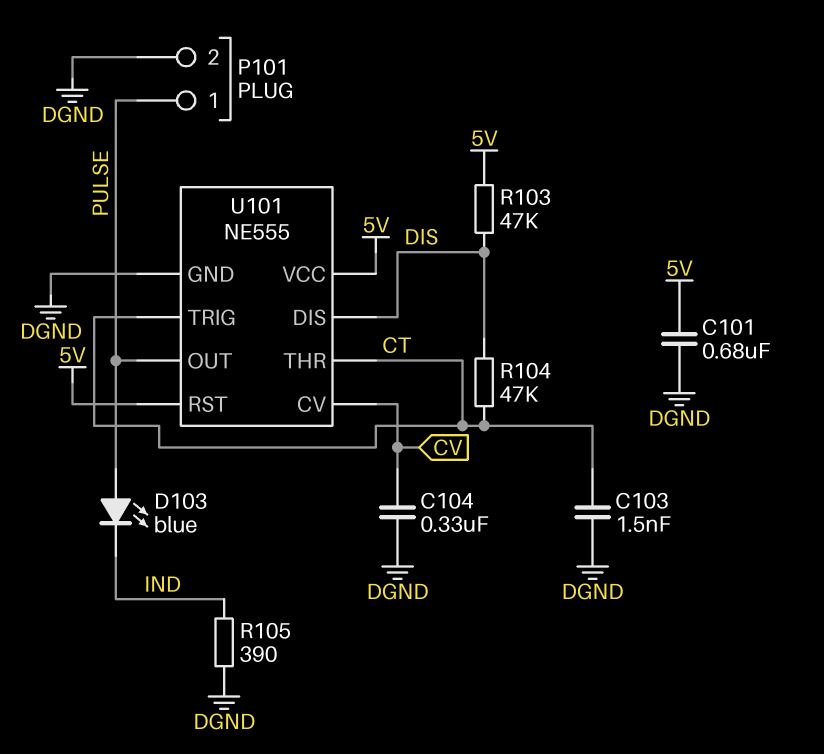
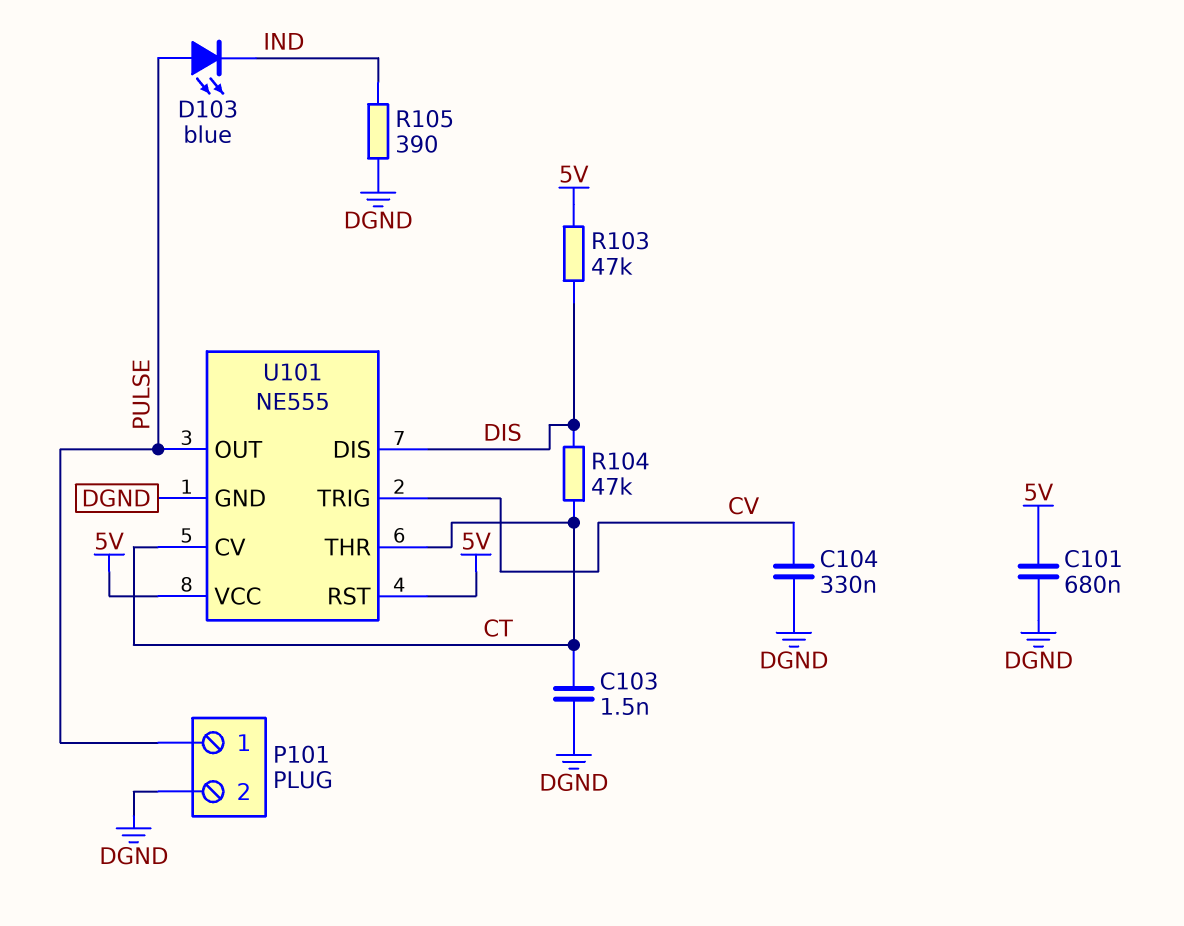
U101 pin CV: CV -> CT
U101 pin TRIG: CT -> CV

